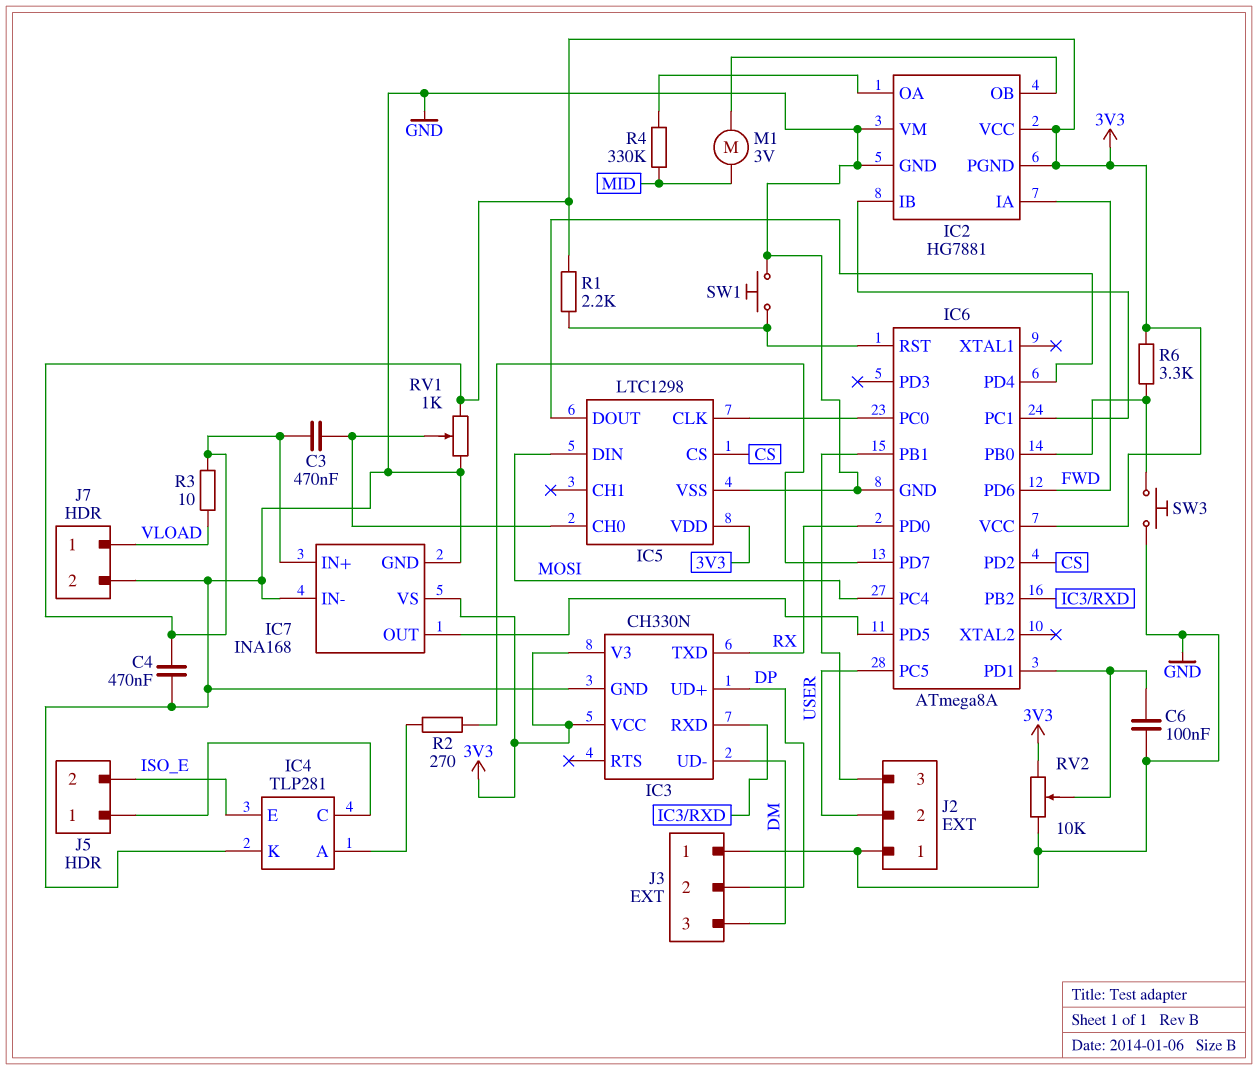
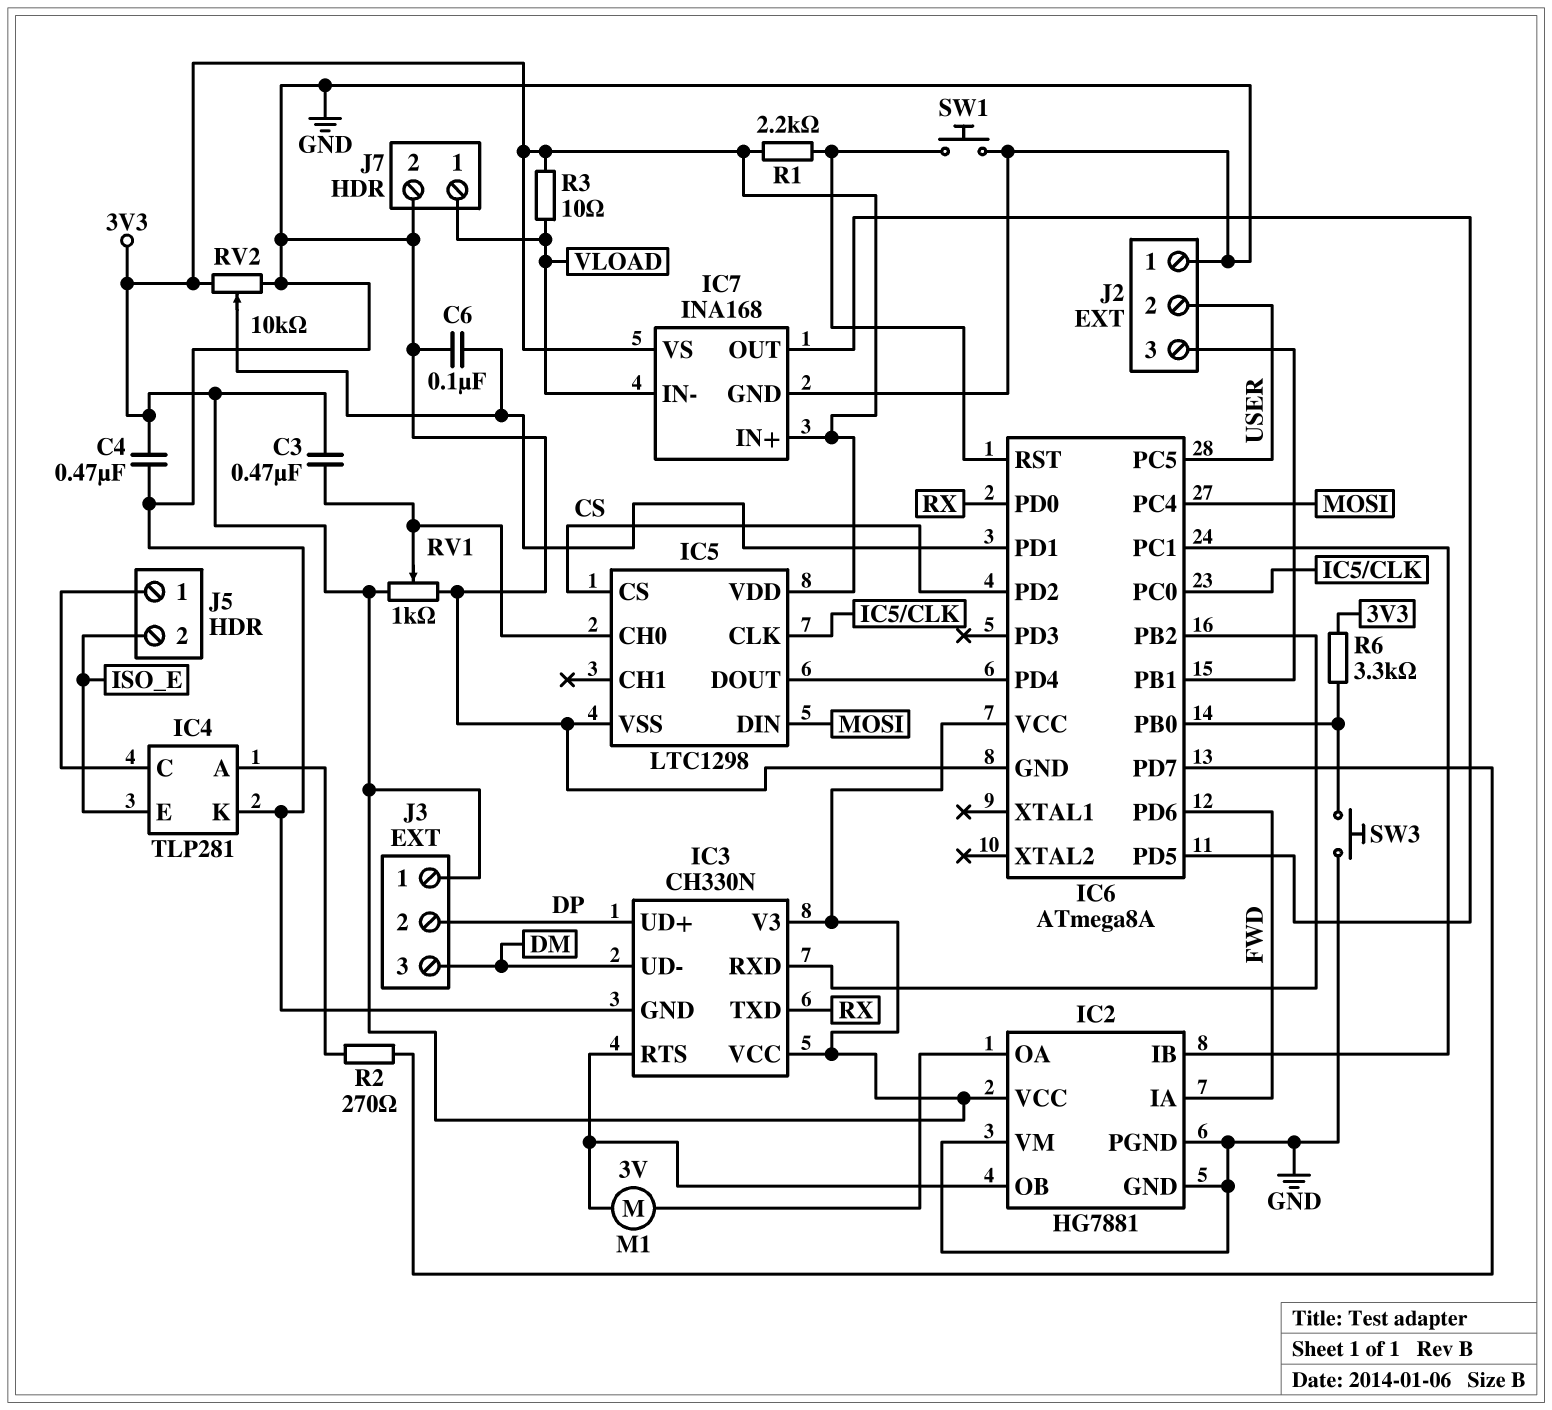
IC2 pin PGND: 3V3 -> GND
IC3 pin RTS: none -> IC2/OB
IC7 pin IN-: GND -> VLOAD
J3 pin 1: GND -> 3V3
M1: motor 3V (IC2/OB, MID) -> motor 3V (IC2/OA, IC2/OB)
R4: 330k (IC2/OA, MID) -> none

